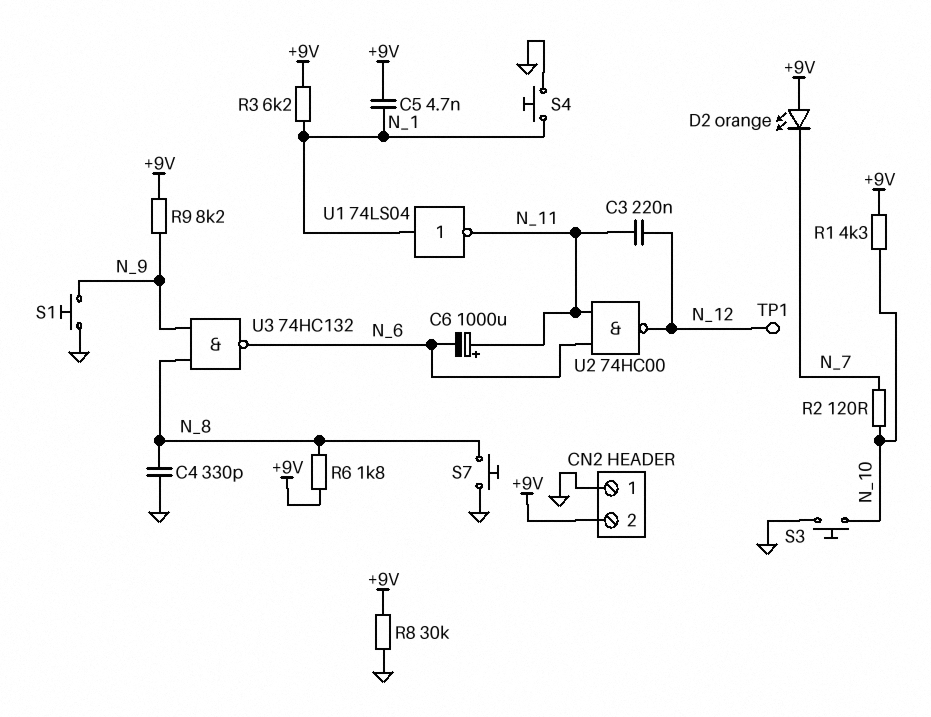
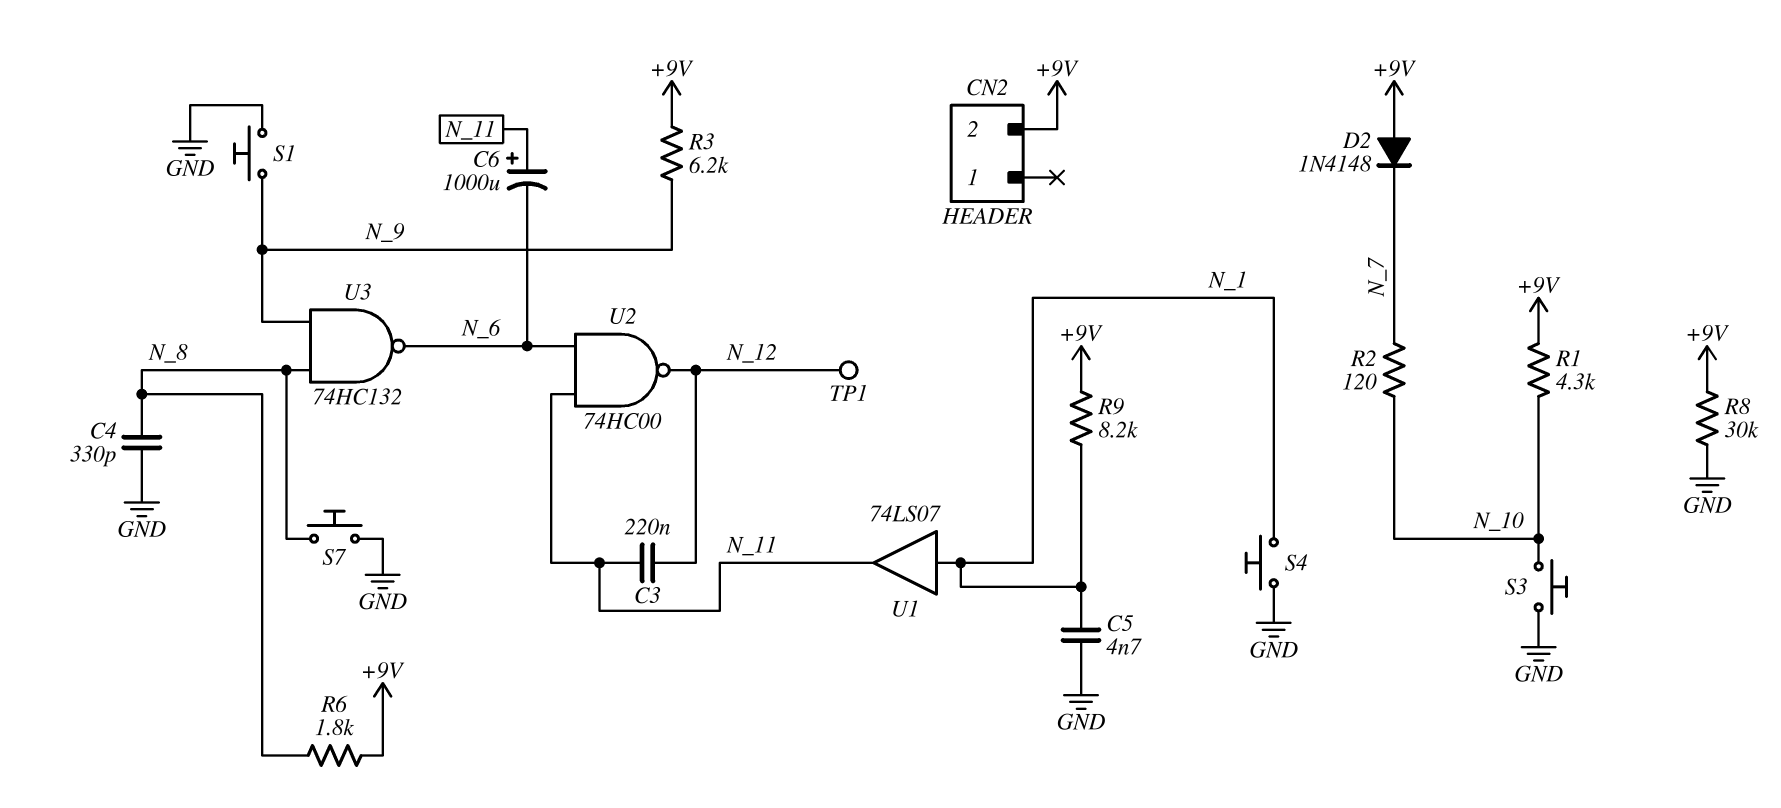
C5: 4.7nF (+9V, N_1) -> 4.7nF (GND, N_1)
CN2 pin 1: GND -> none
D2: LED orange (A +9V, K N_7) -> diode 1N4148 (A +9V, K N_7)
R3: 6.2k (+9V, N_1) -> 6.2k (+9V, N_9)
R9: 8.2k (+9V, N_9) -> 8.2k (+9V, N_1)
U1: NOT 74LS04 (in N_1, out N_11) -> buffer 74LS07 (in N_1, out N_11)

